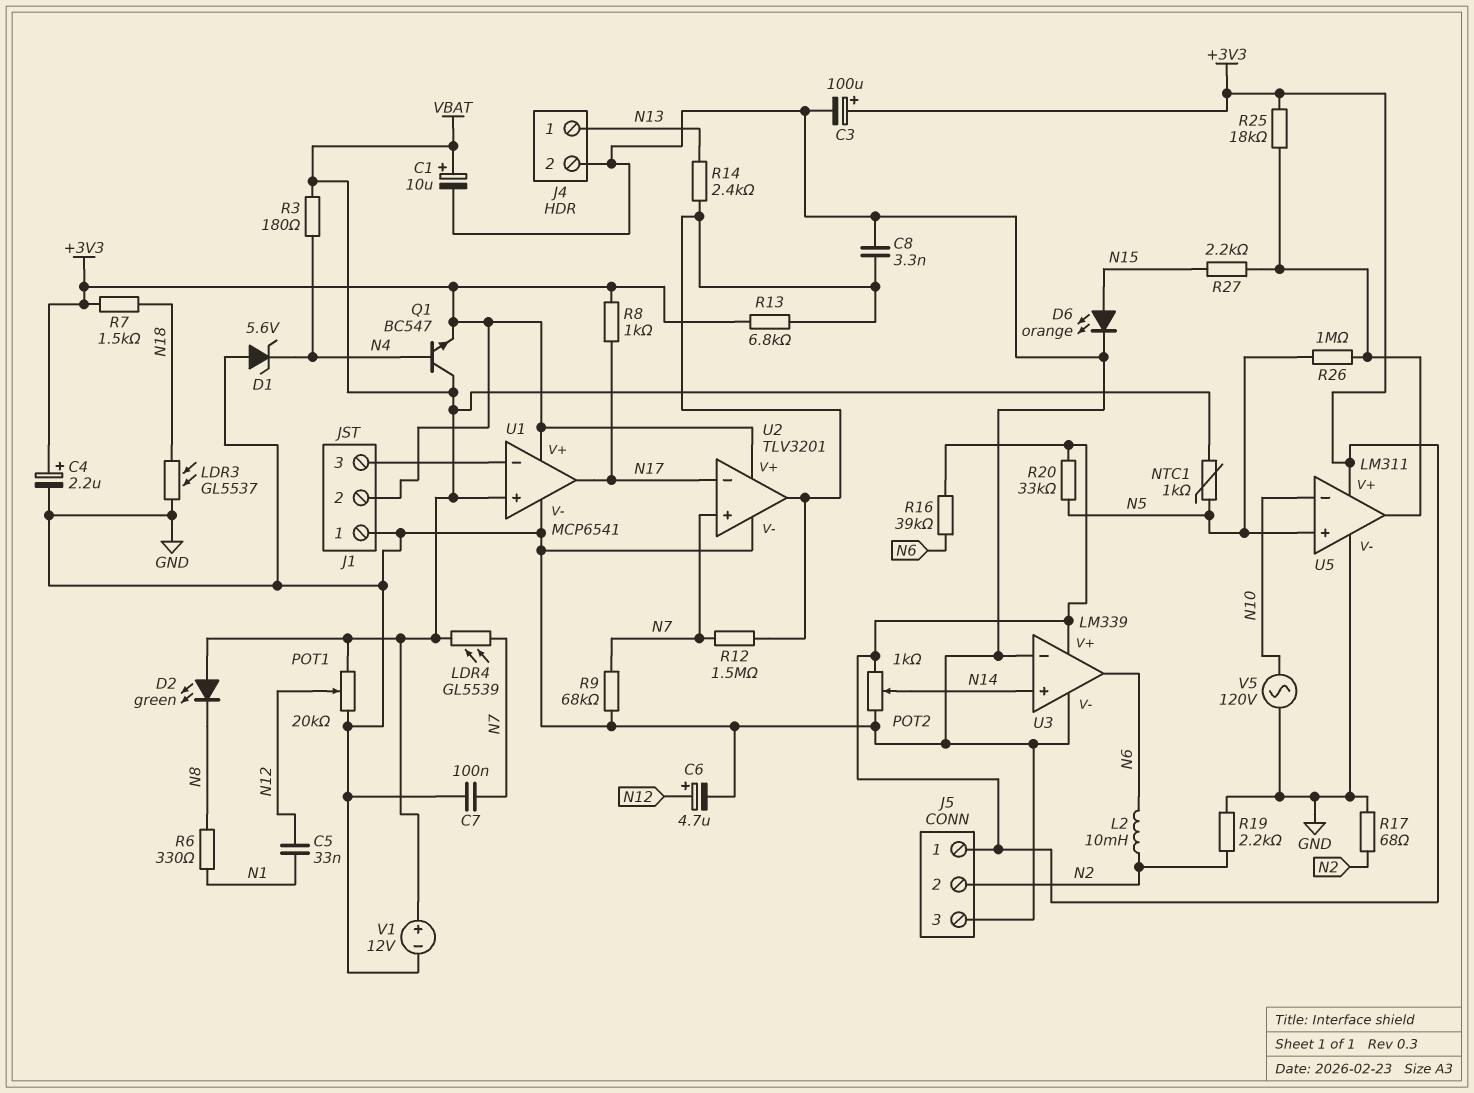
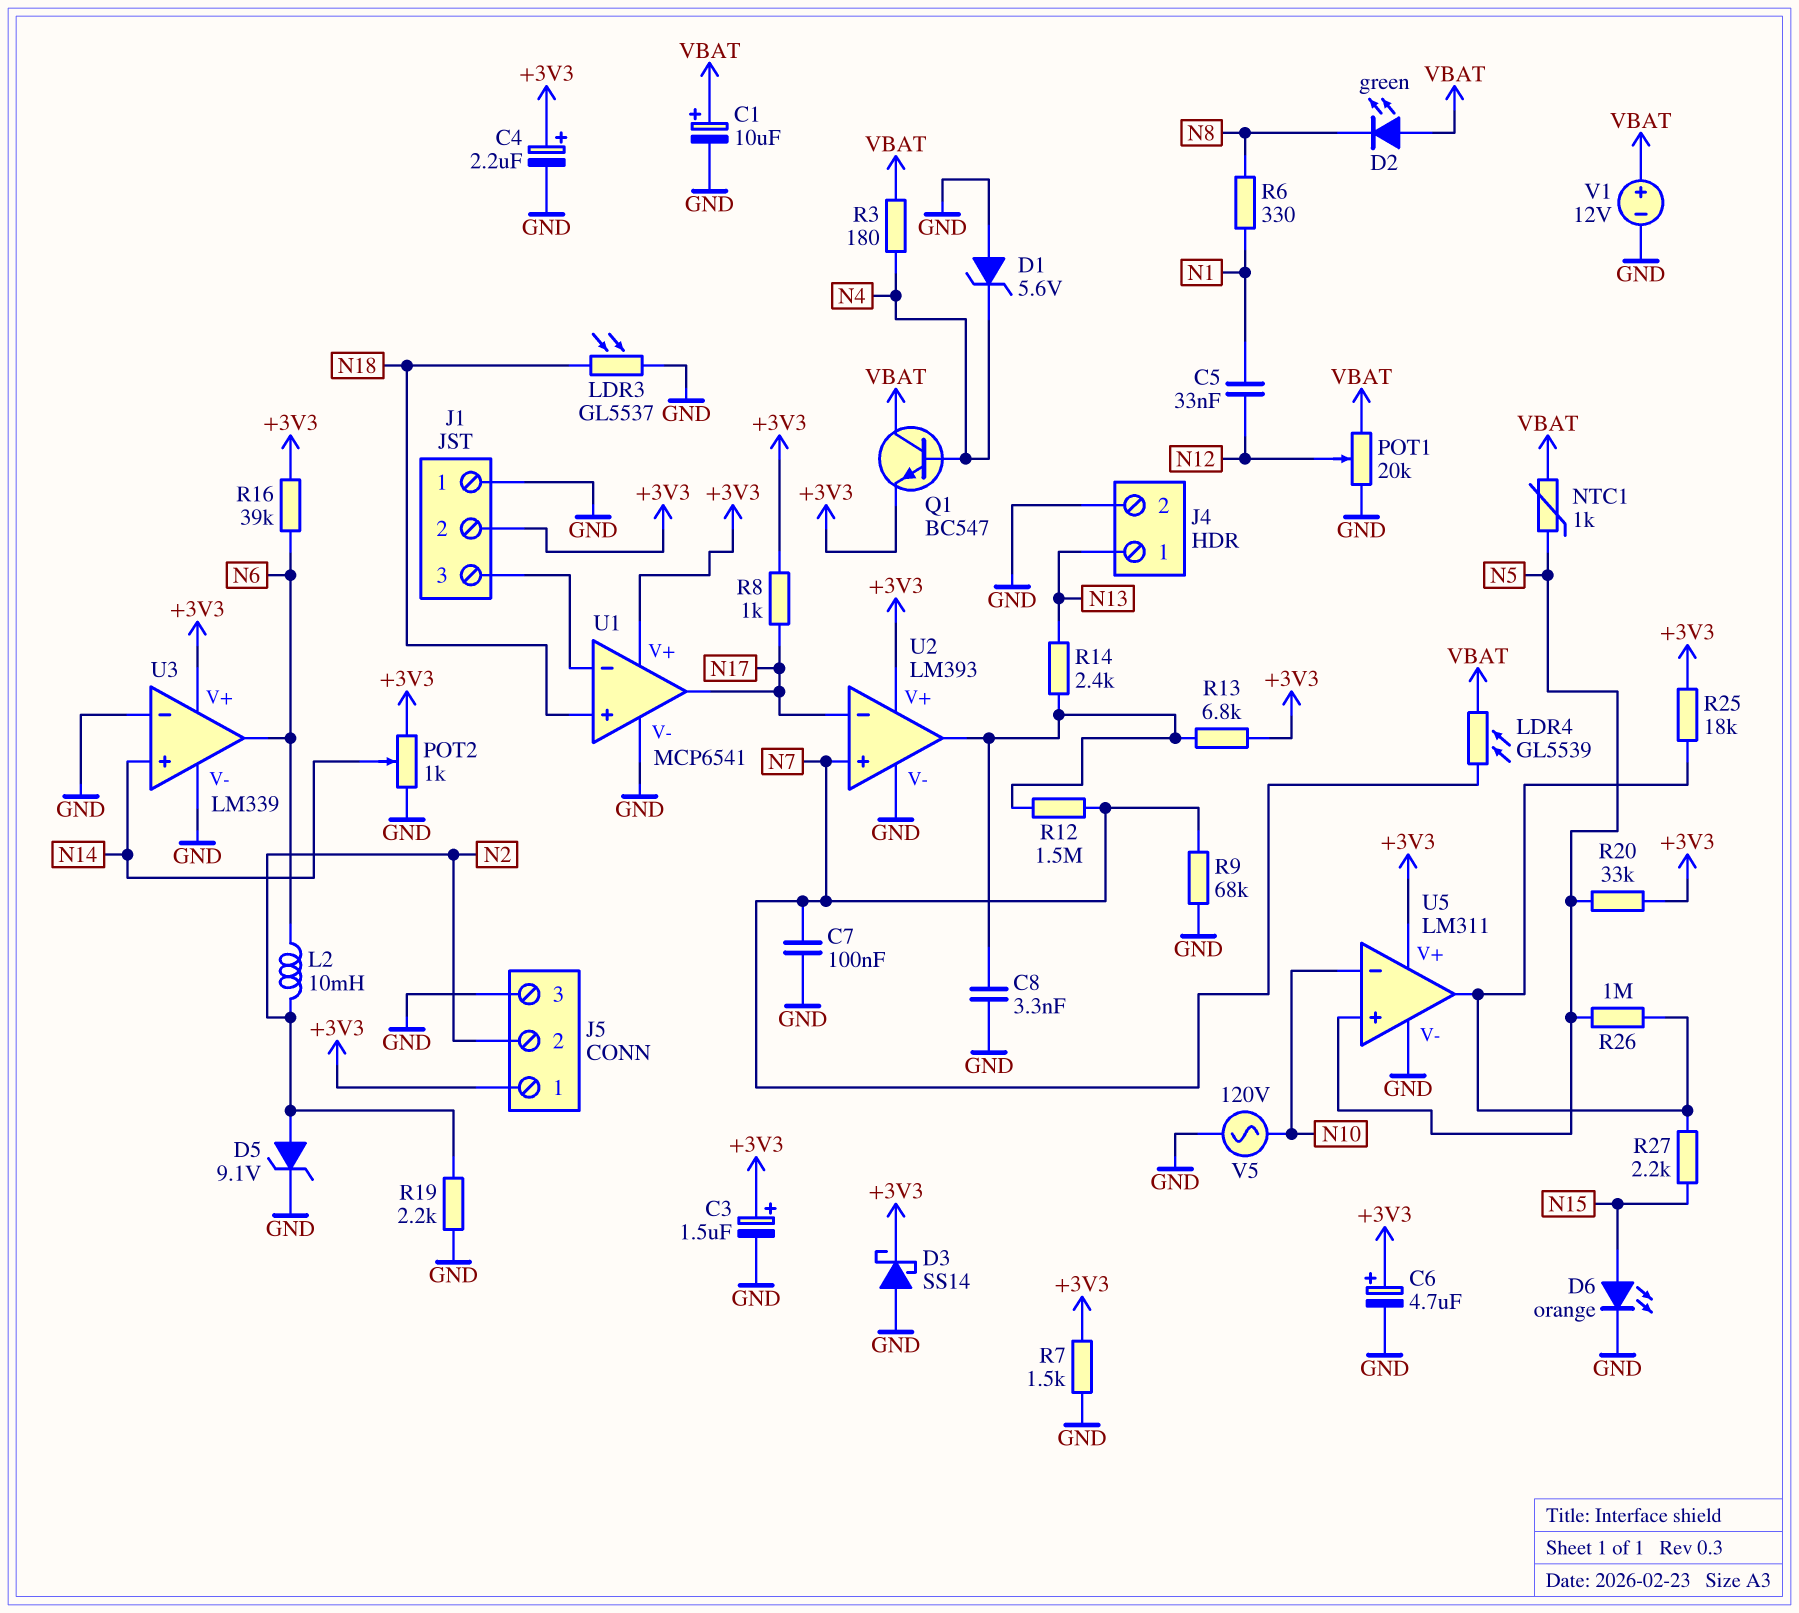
C3: 100uF (plus +3V3, minus GND) -> 1.5uF (plus +3V3, minus GND)
C6: 4.7uF (plus N12, minus GND) -> 4.7uF (plus +3V3, minus GND)
D3: none -> schottky SS14 (A GND, K +3V3)
D5: none -> zener 9.1V (A N2, K GND)
R7: 1.5k (+3V3, N18) -> 1.5k (+3V3, GND)
R17: 68 (GND, N2) -> none
U1 pin in+: VBAT -> N18
U2: TLV3201 -> LM393

